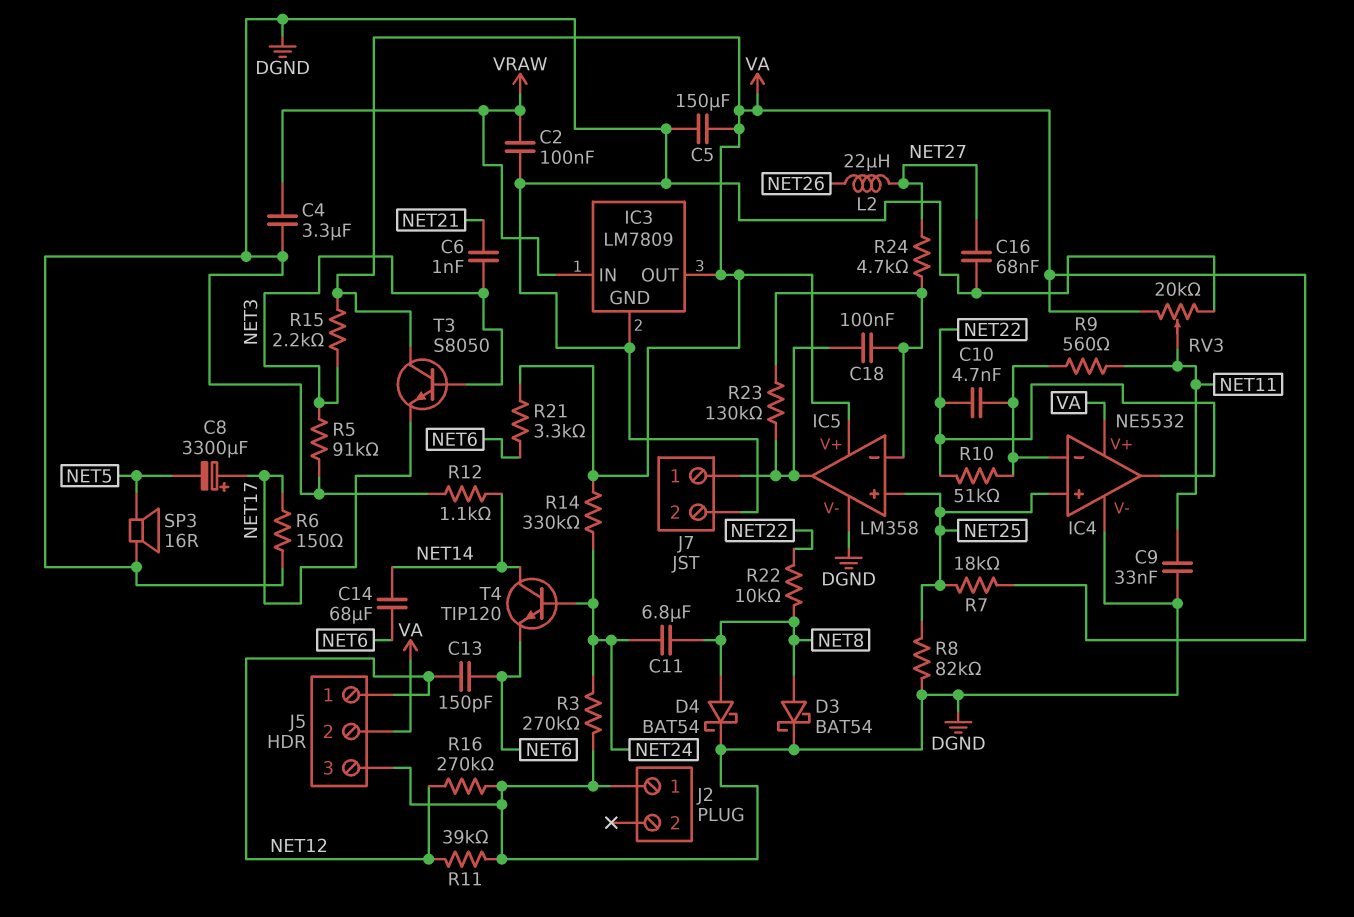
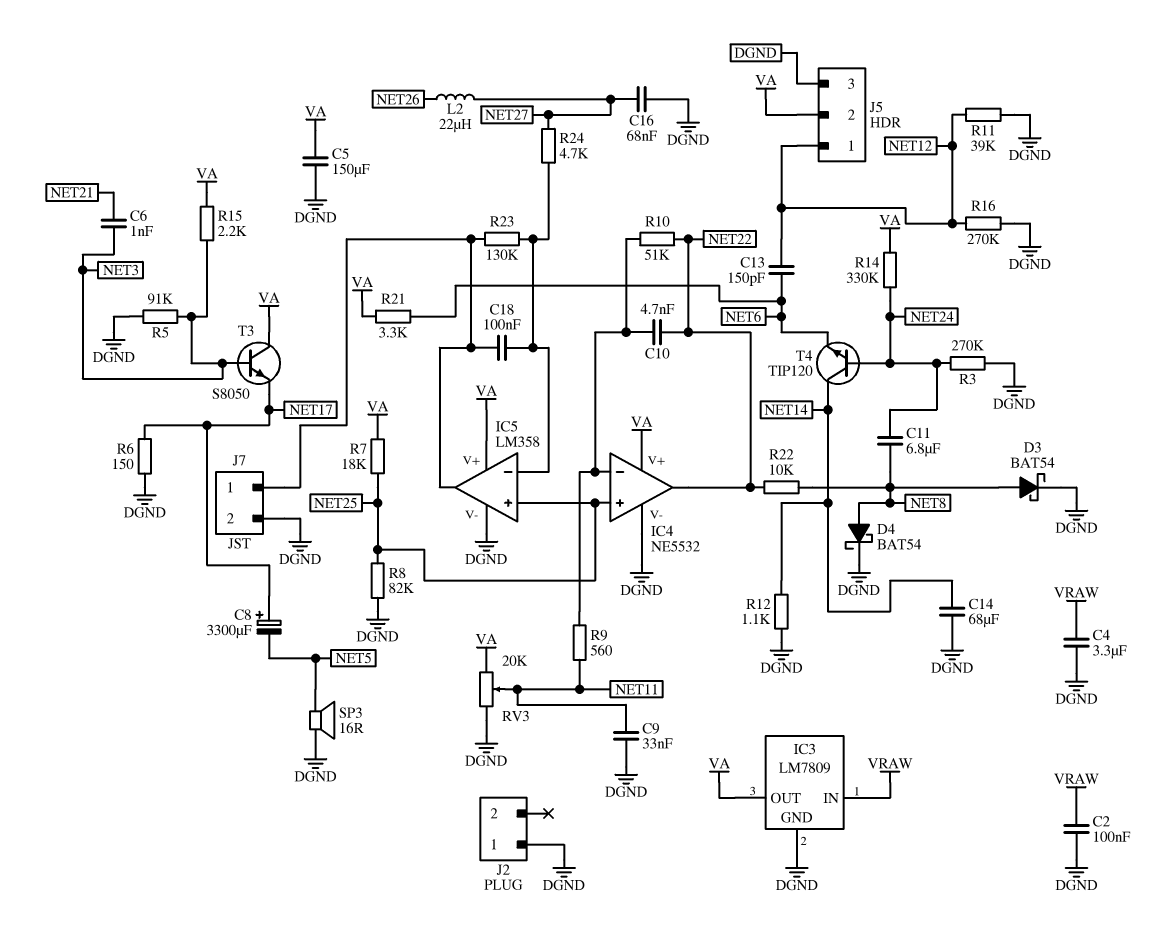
C14: 68uF (NET6, NET14) -> 68uF (DGND, NET14)

